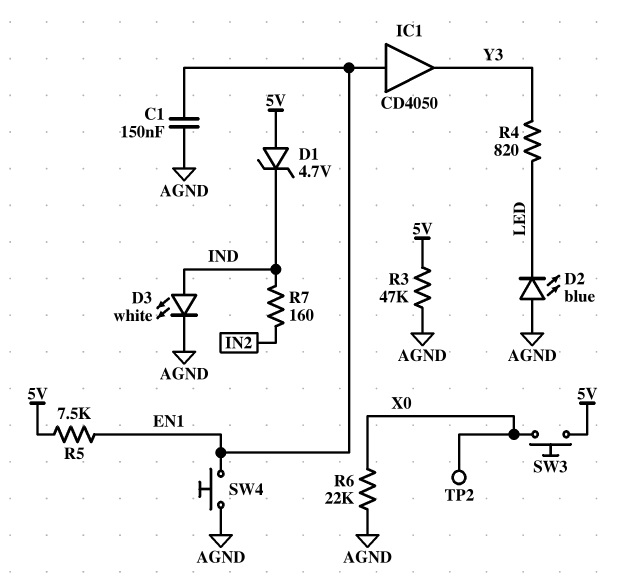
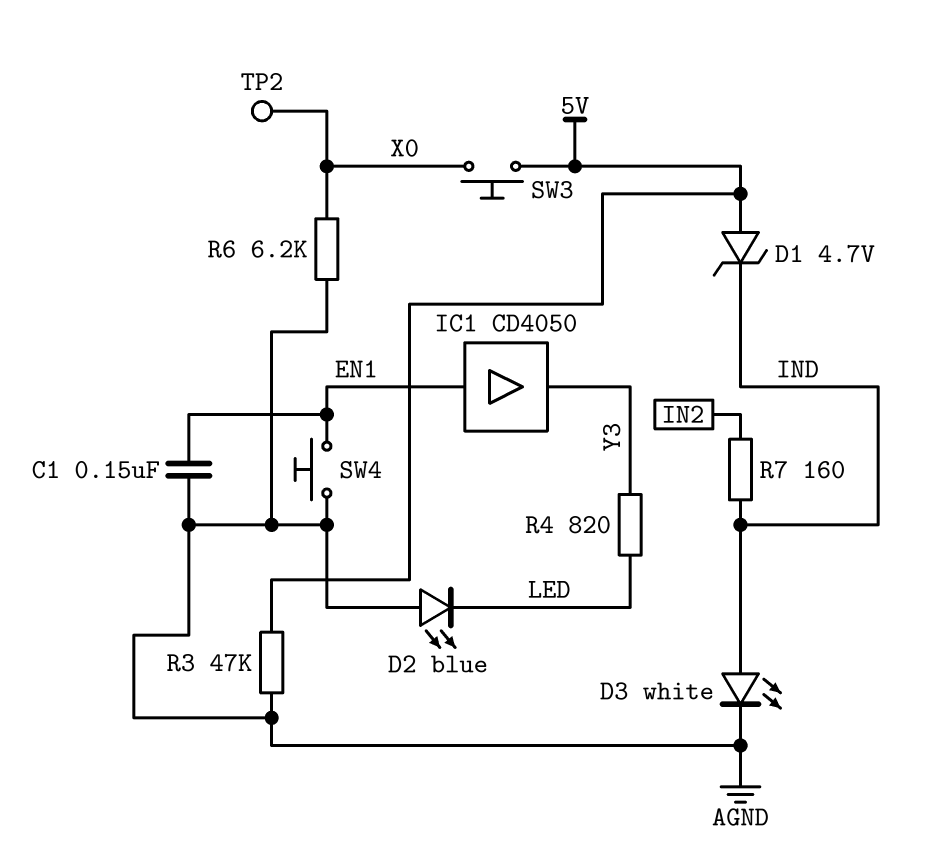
R5: 7.5k (5V, EN1) -> none
R6: 22k (AGND, X0) -> 6.2k (AGND, X0)

